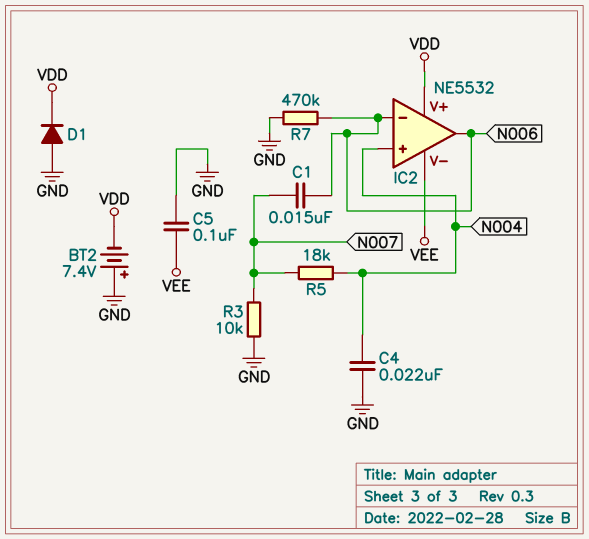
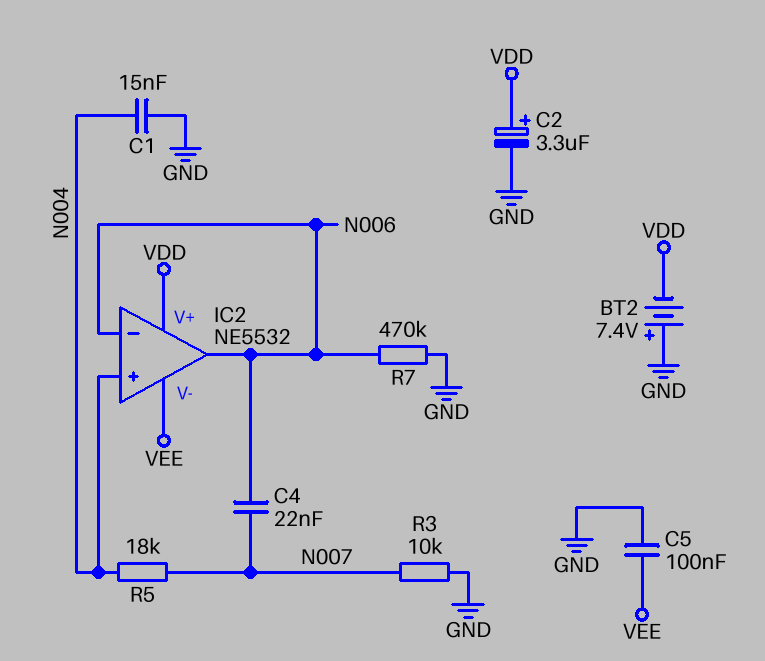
C1: 15nF (N006, N007) -> 15nF (GND, N004)
C2: none -> 3.3uF (plus VDD, minus GND)
C4: 22nF (GND, N004) -> 22nF (N006, N007)
D1: diode (A GND, K VDD) -> none

